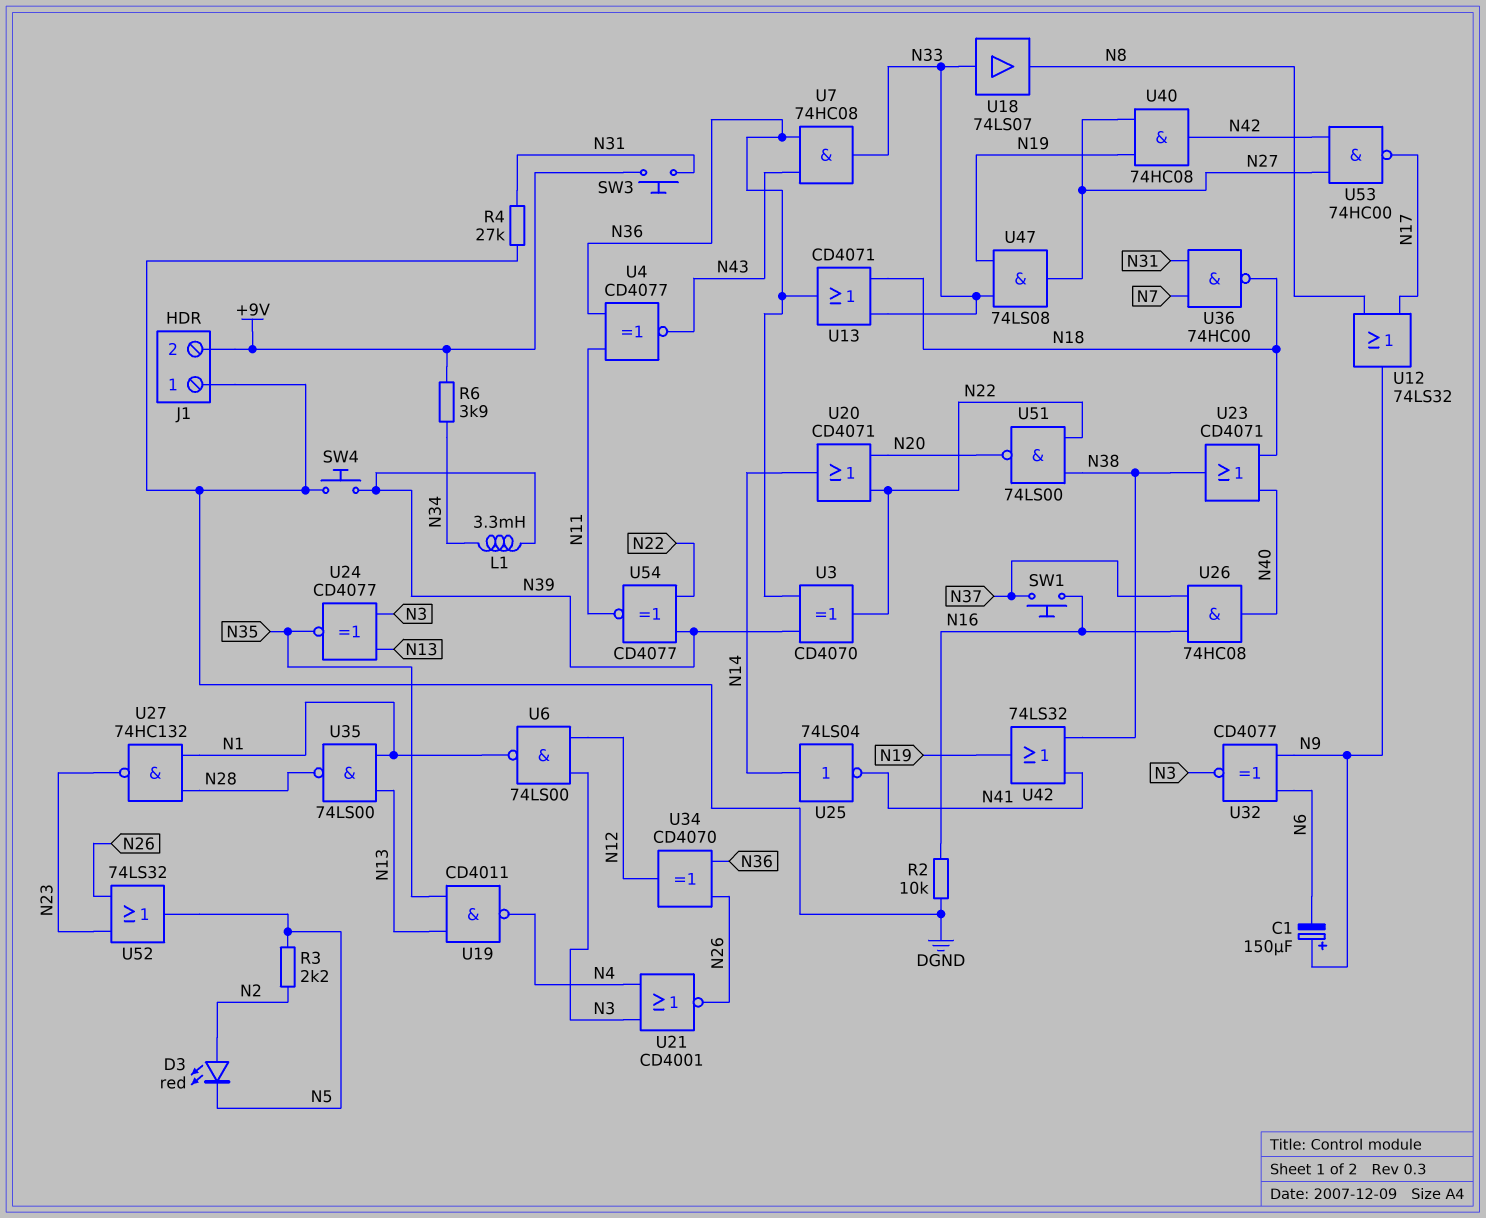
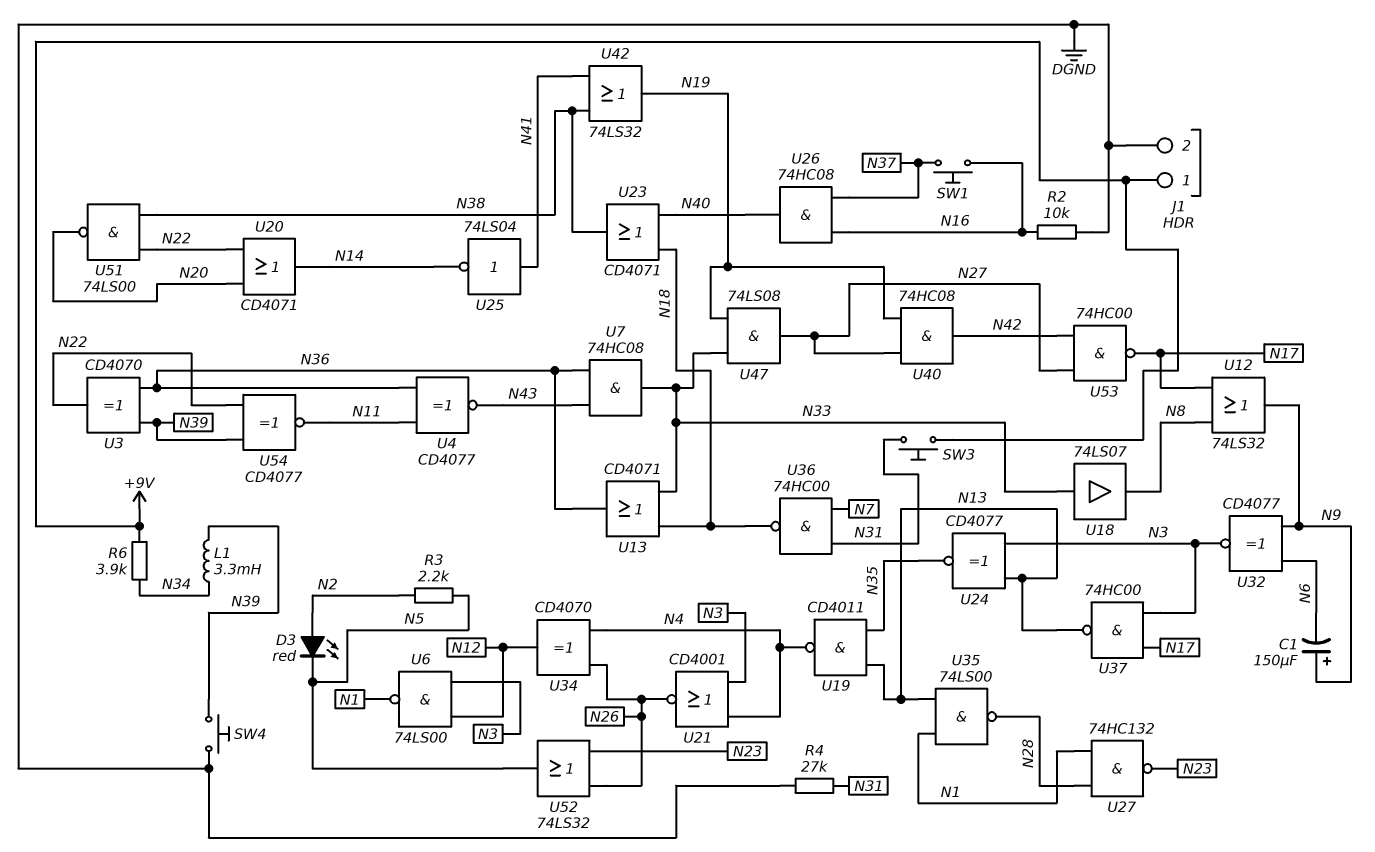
J1 pin 1: DGND -> +9V
J1 pin 2: +9V -> DGND
U25: NOT 74LS04 (in N14, out N41) -> NOT 74LS04 (in N41, out N14)
U34: XOR CD4070 (in N26, in N36, out N12) -> XOR CD4070 (in N4, in N26, out N12)
U37: none -> NAND 74HC00 (in N3, in N17, out N13)

